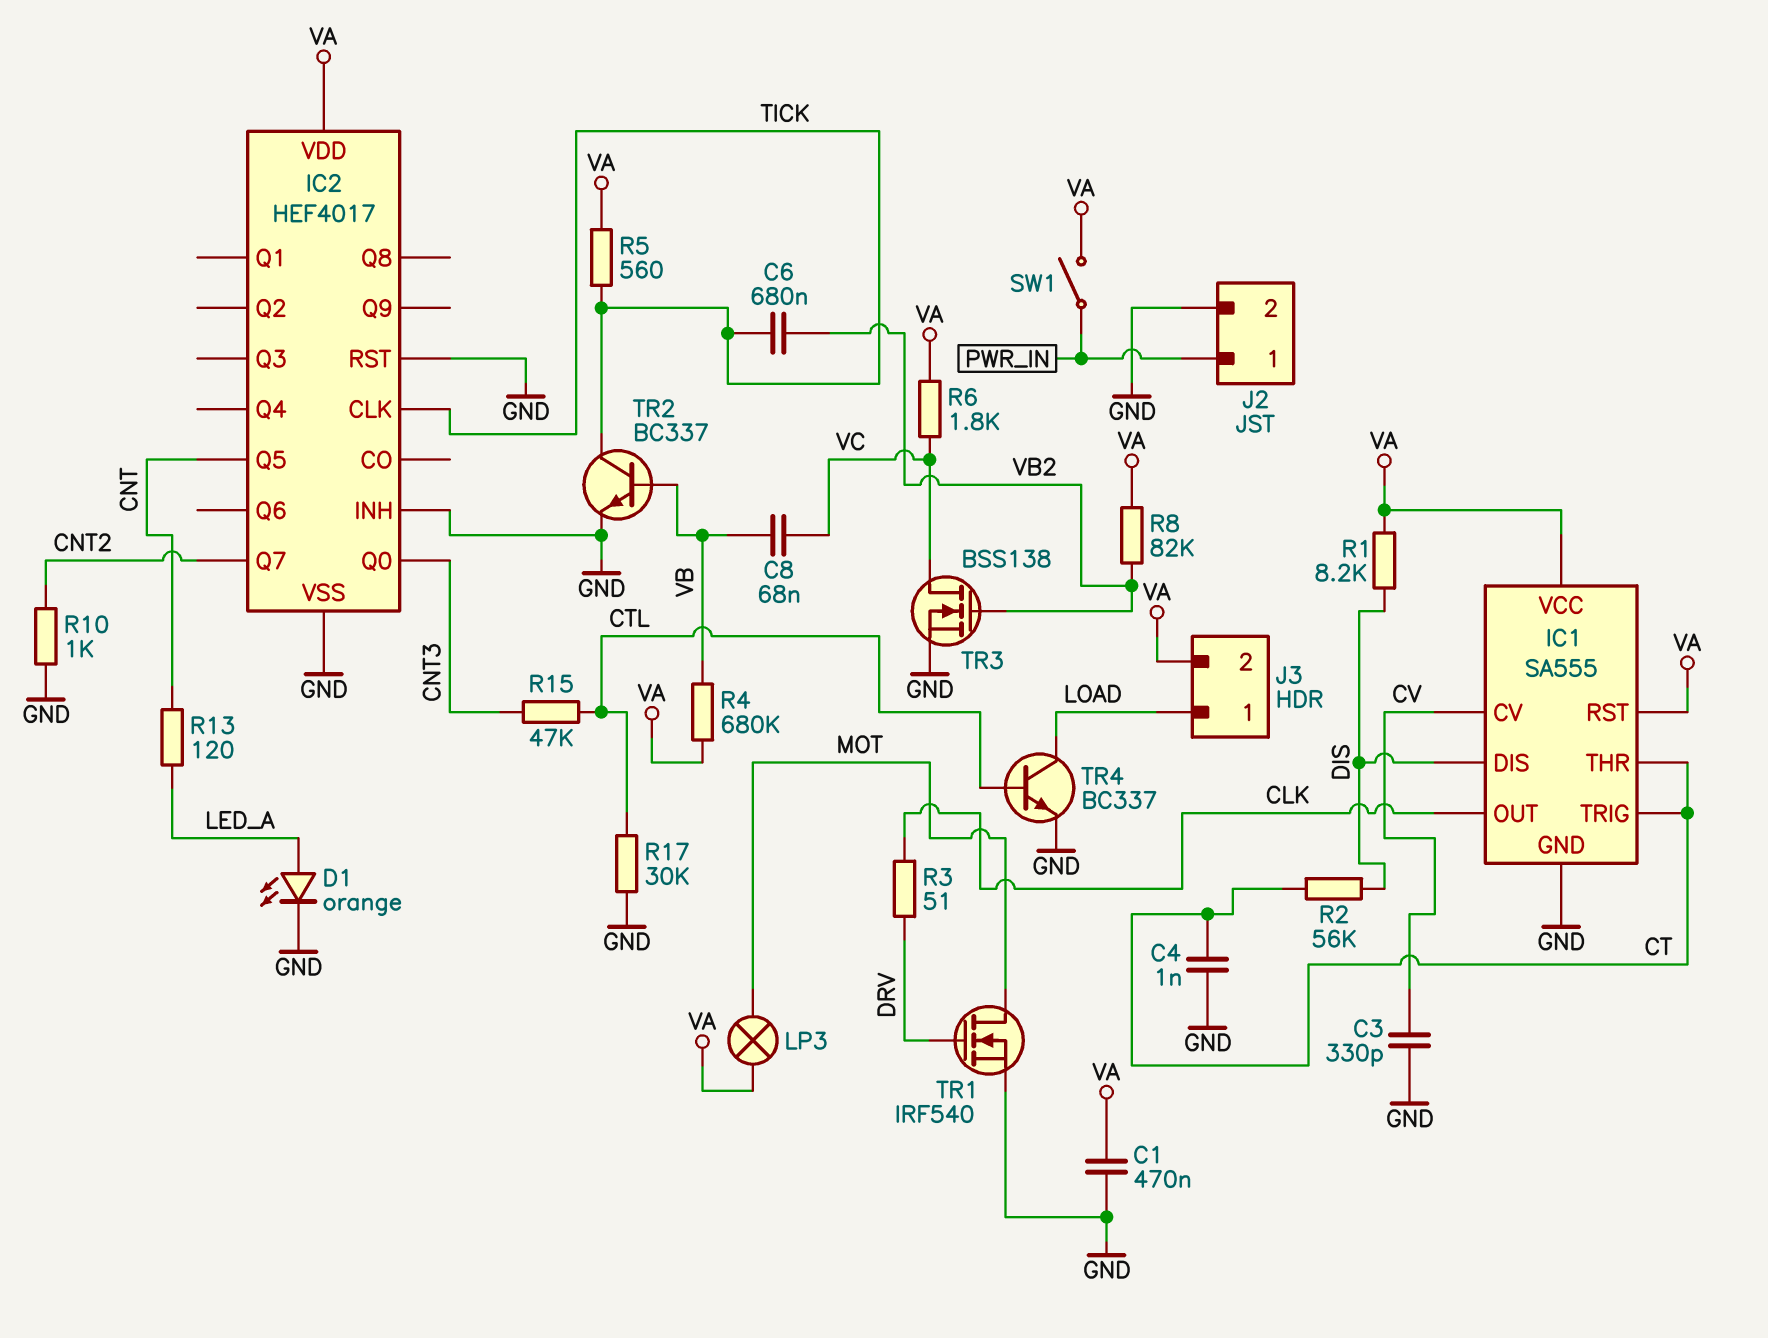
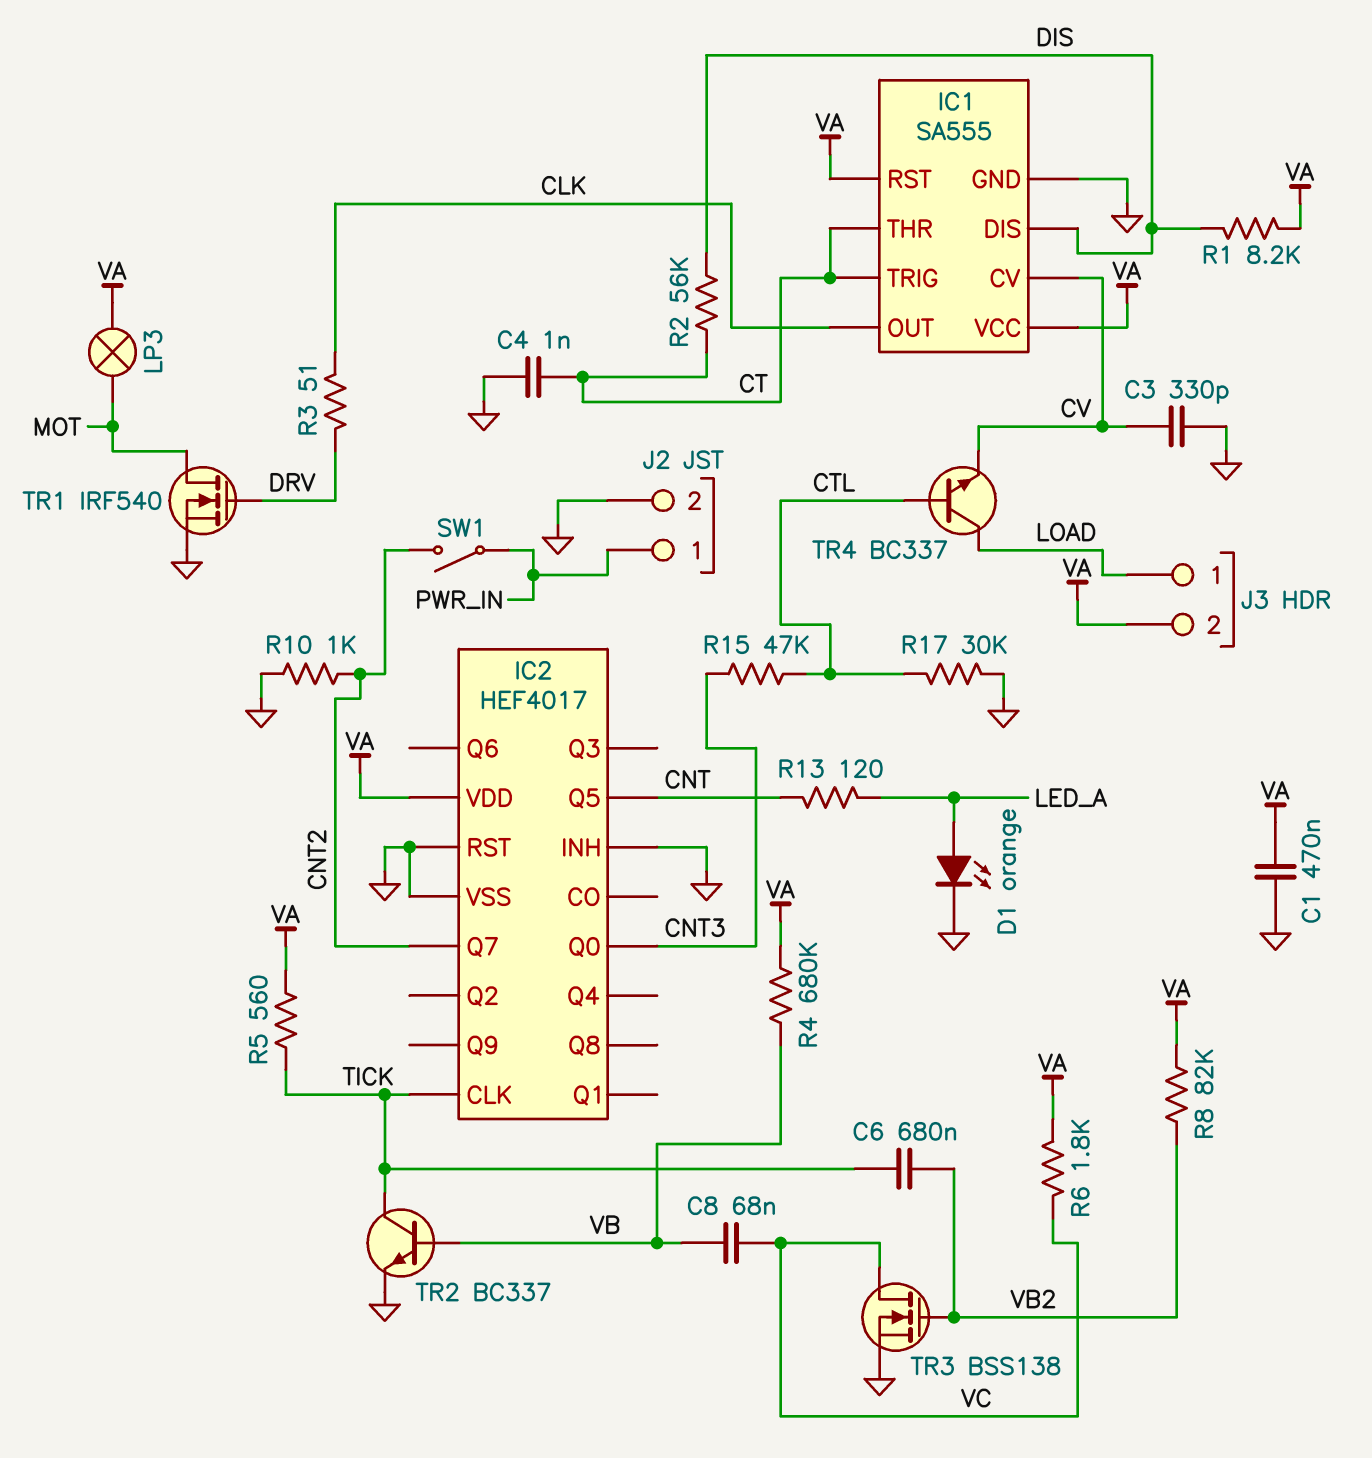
SW1: switch (PWR_IN, VA) -> switch (CNT2, PWR_IN)
TR4: NPN BC337 (B CTL, C LOAD, E GND) -> NPN BC337 (B CTL, C LOAD, E CV)

